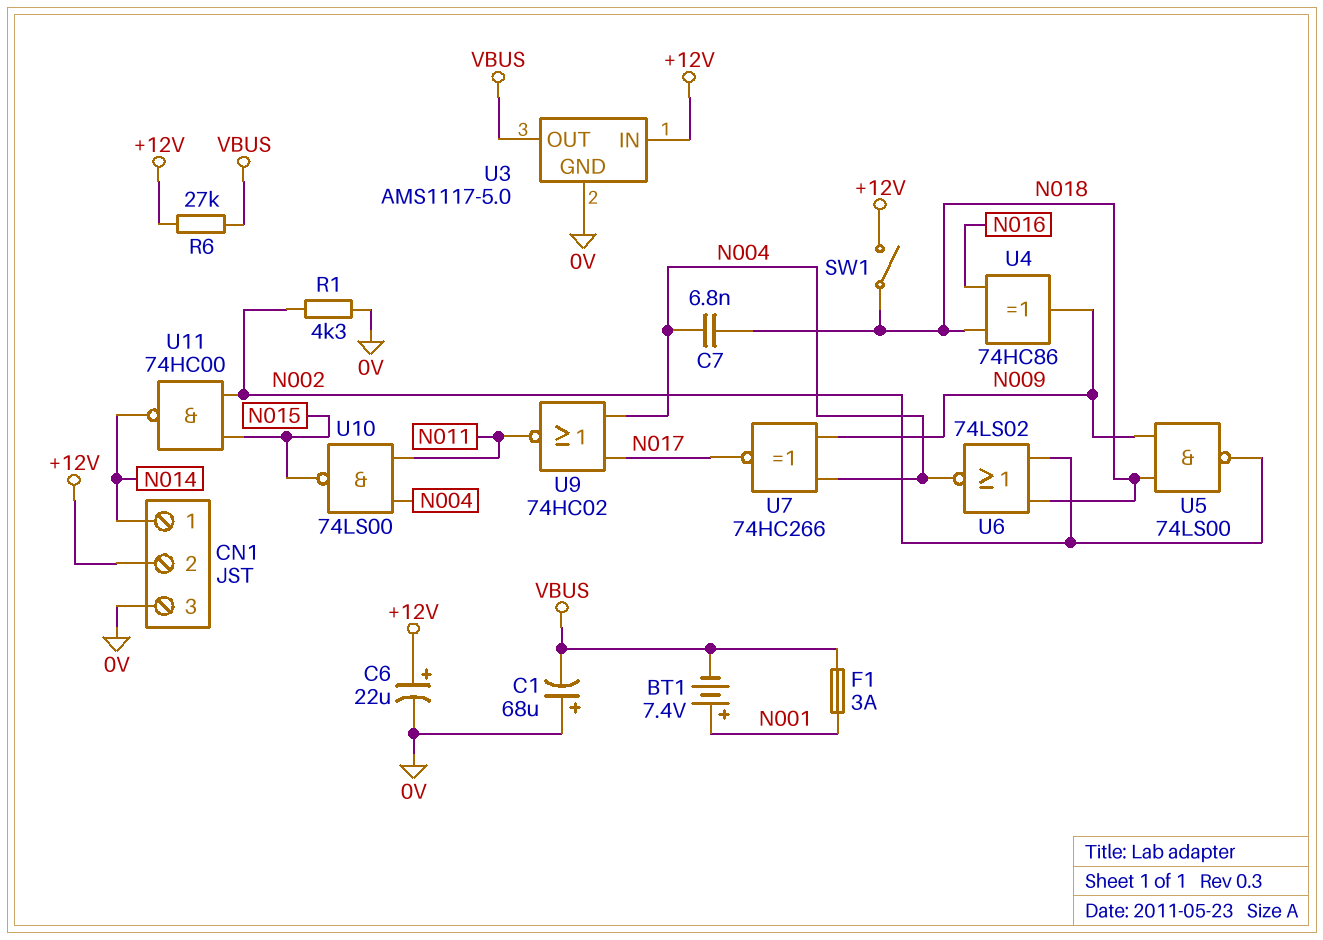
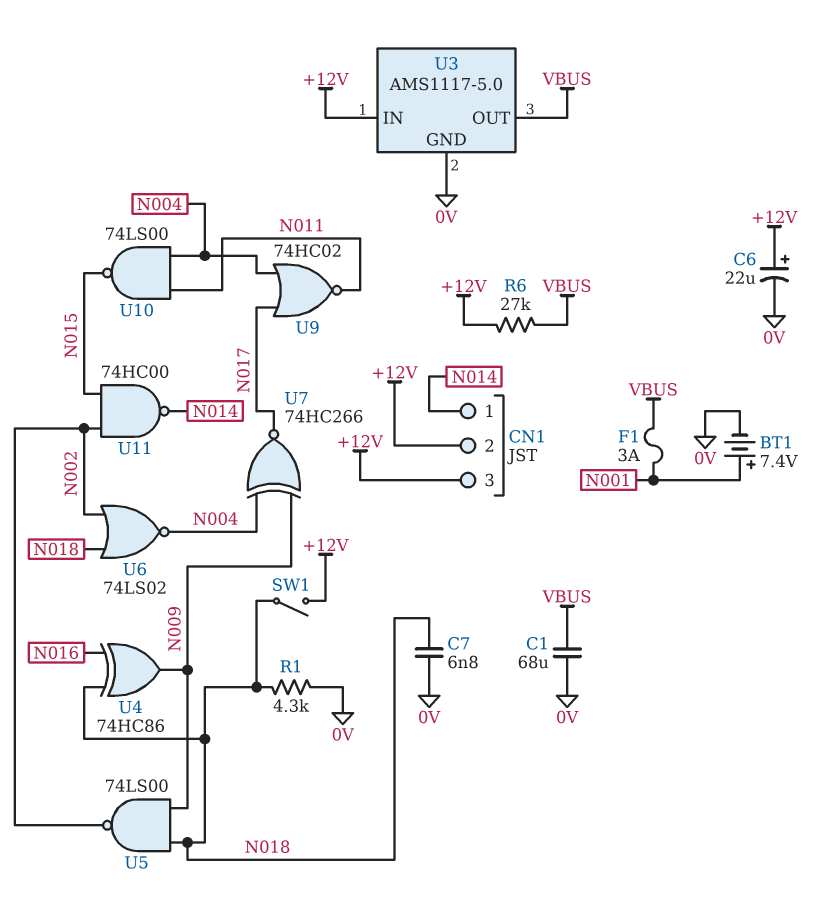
BT1: 7.4V (plus N001, minus VBUS) -> 7.4V (plus N001, minus 0V)
C1: 68uF (plus 0V, minus VBUS) -> 68uF (0V, VBUS)
C7: 6.8nF (N004, N018) -> 6.8nF (0V, N018)
CN1 pin 3: 0V -> +12V
R1: 4.3k (0V, N002) -> 4.3k (0V, N018)

